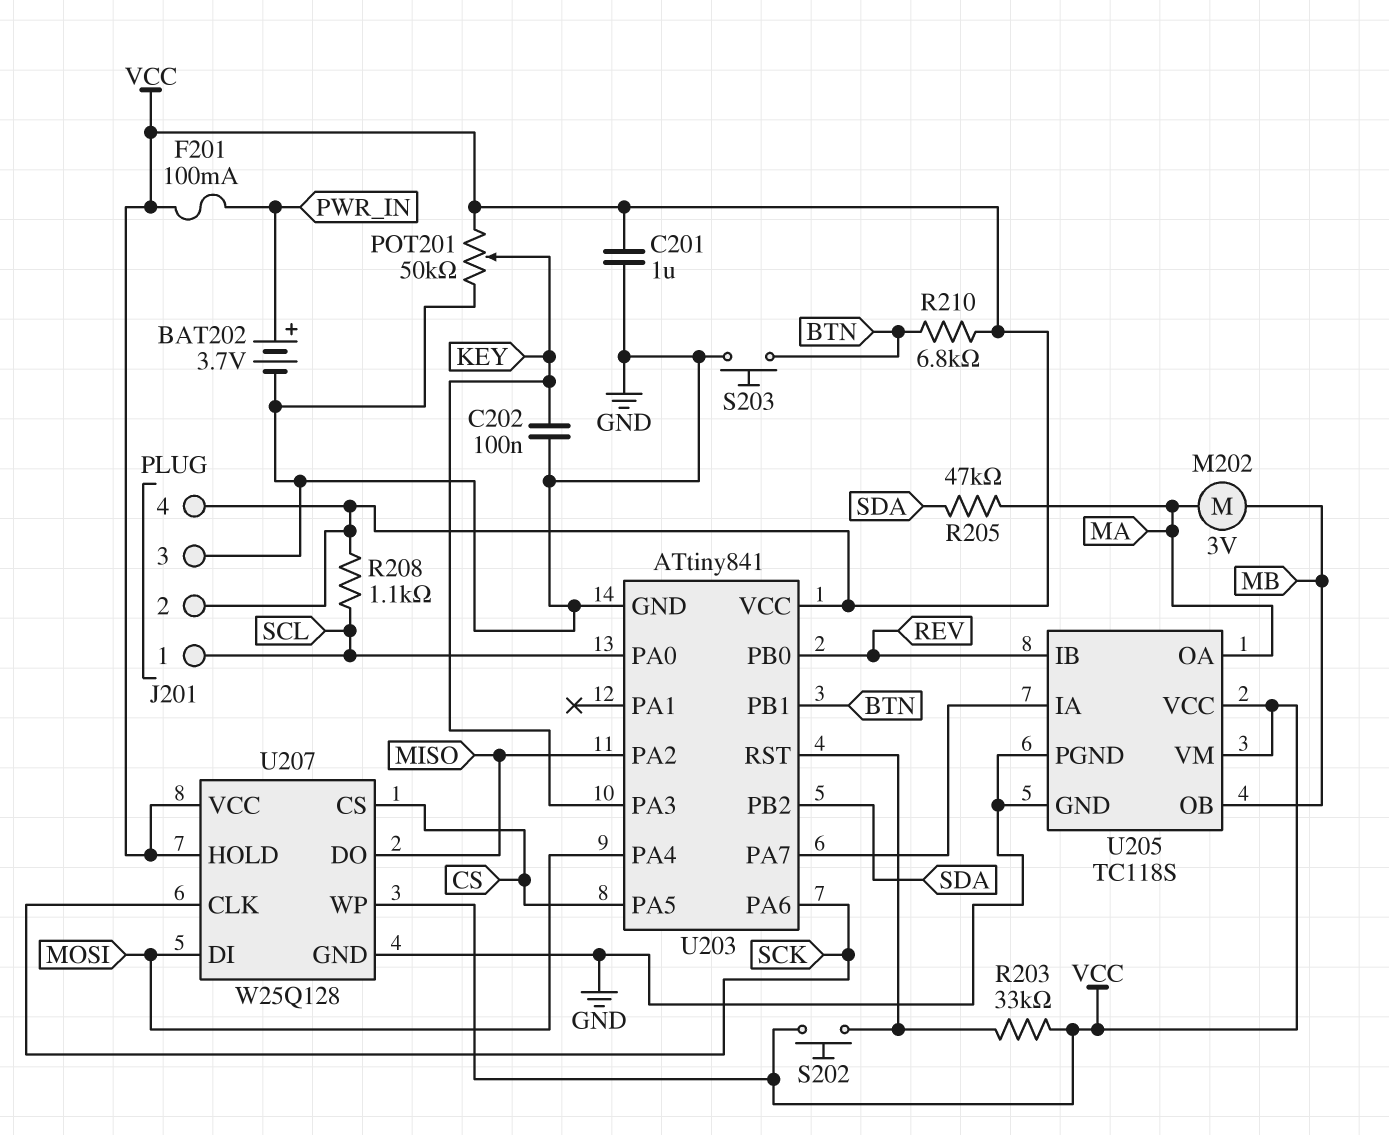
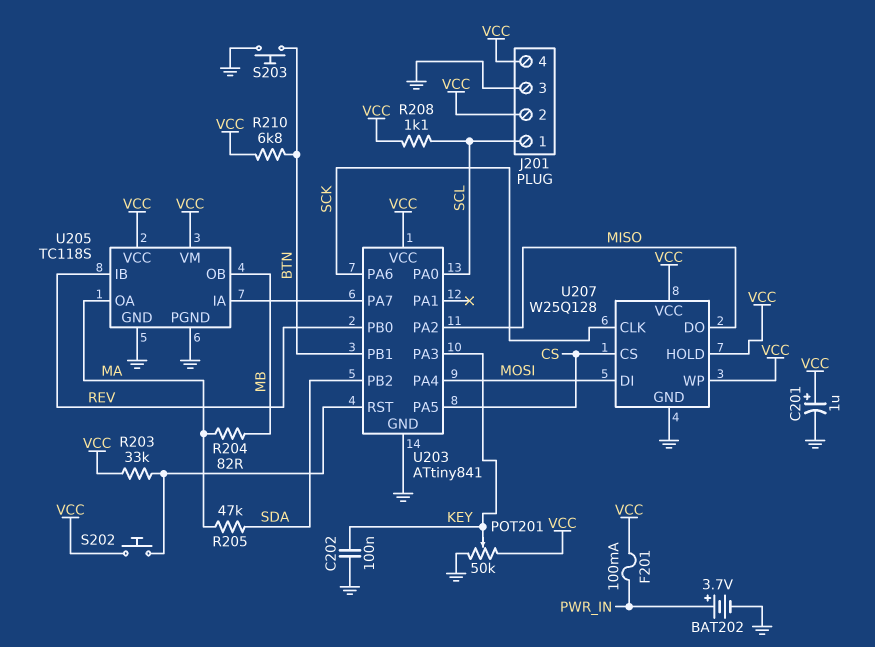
C201: 1uF (GND, VCC) -> 1uF (plus VCC, minus GND)
M202: motor 3V (MA, MB) -> none
R204: none -> 82 (MA, MB)

